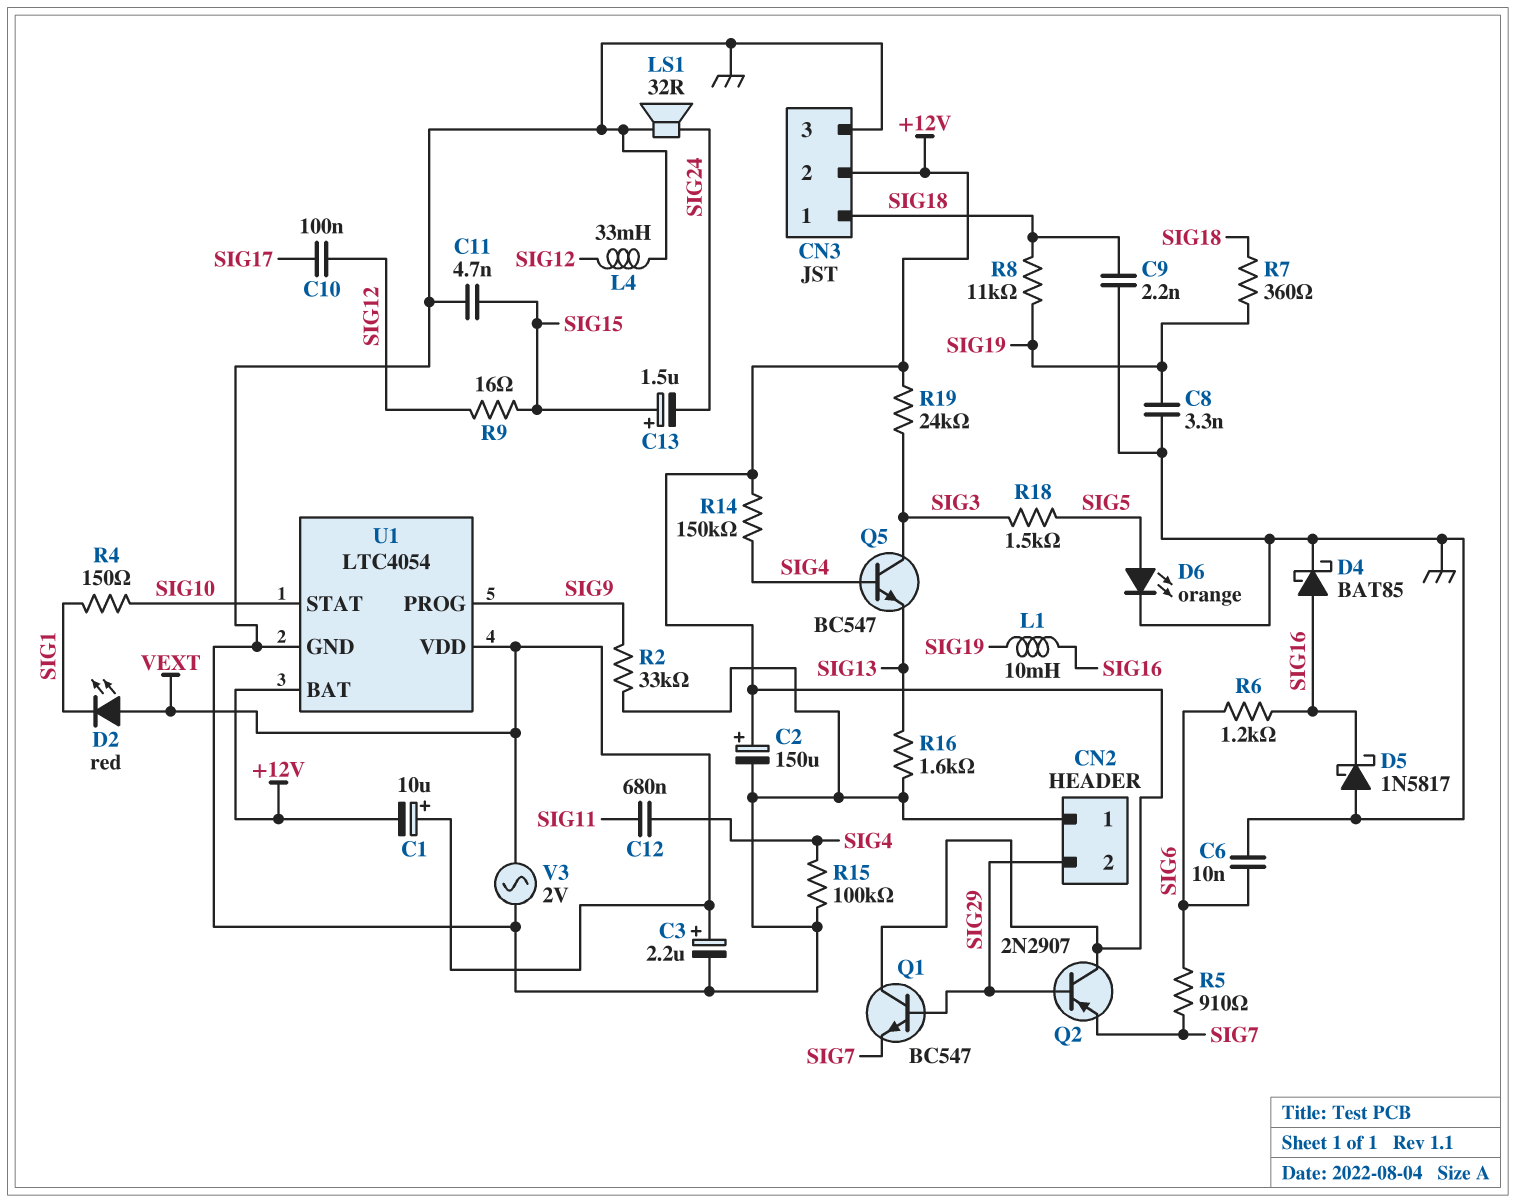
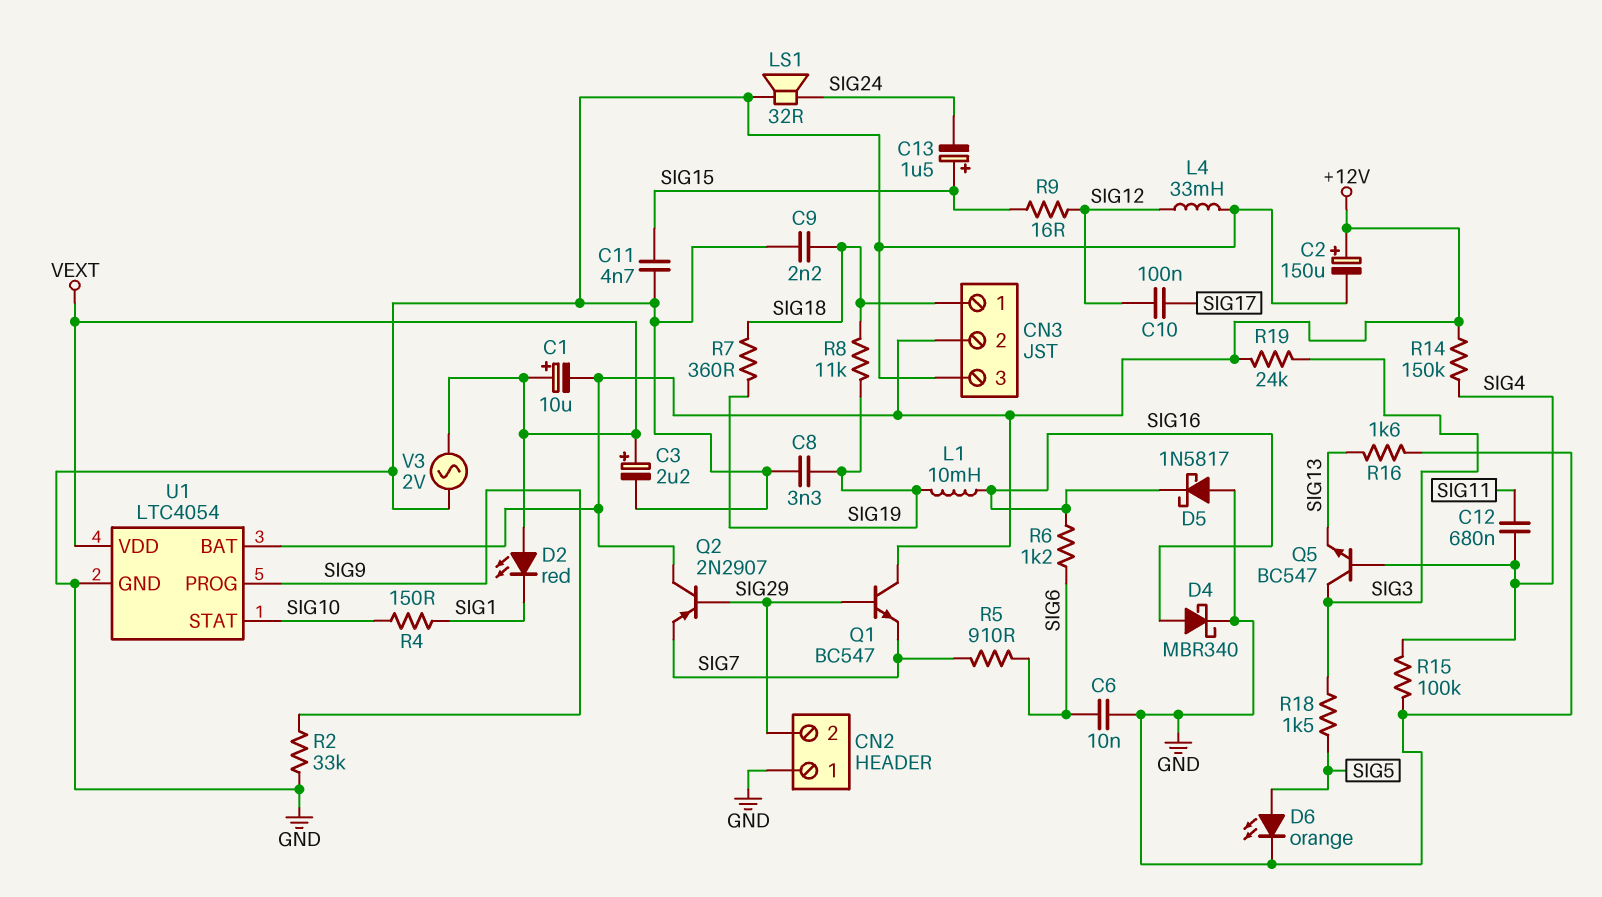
D4: schottky BAT85 (A SIG16, K GND) -> schottky MBR340 (A SIG16, K GND)

